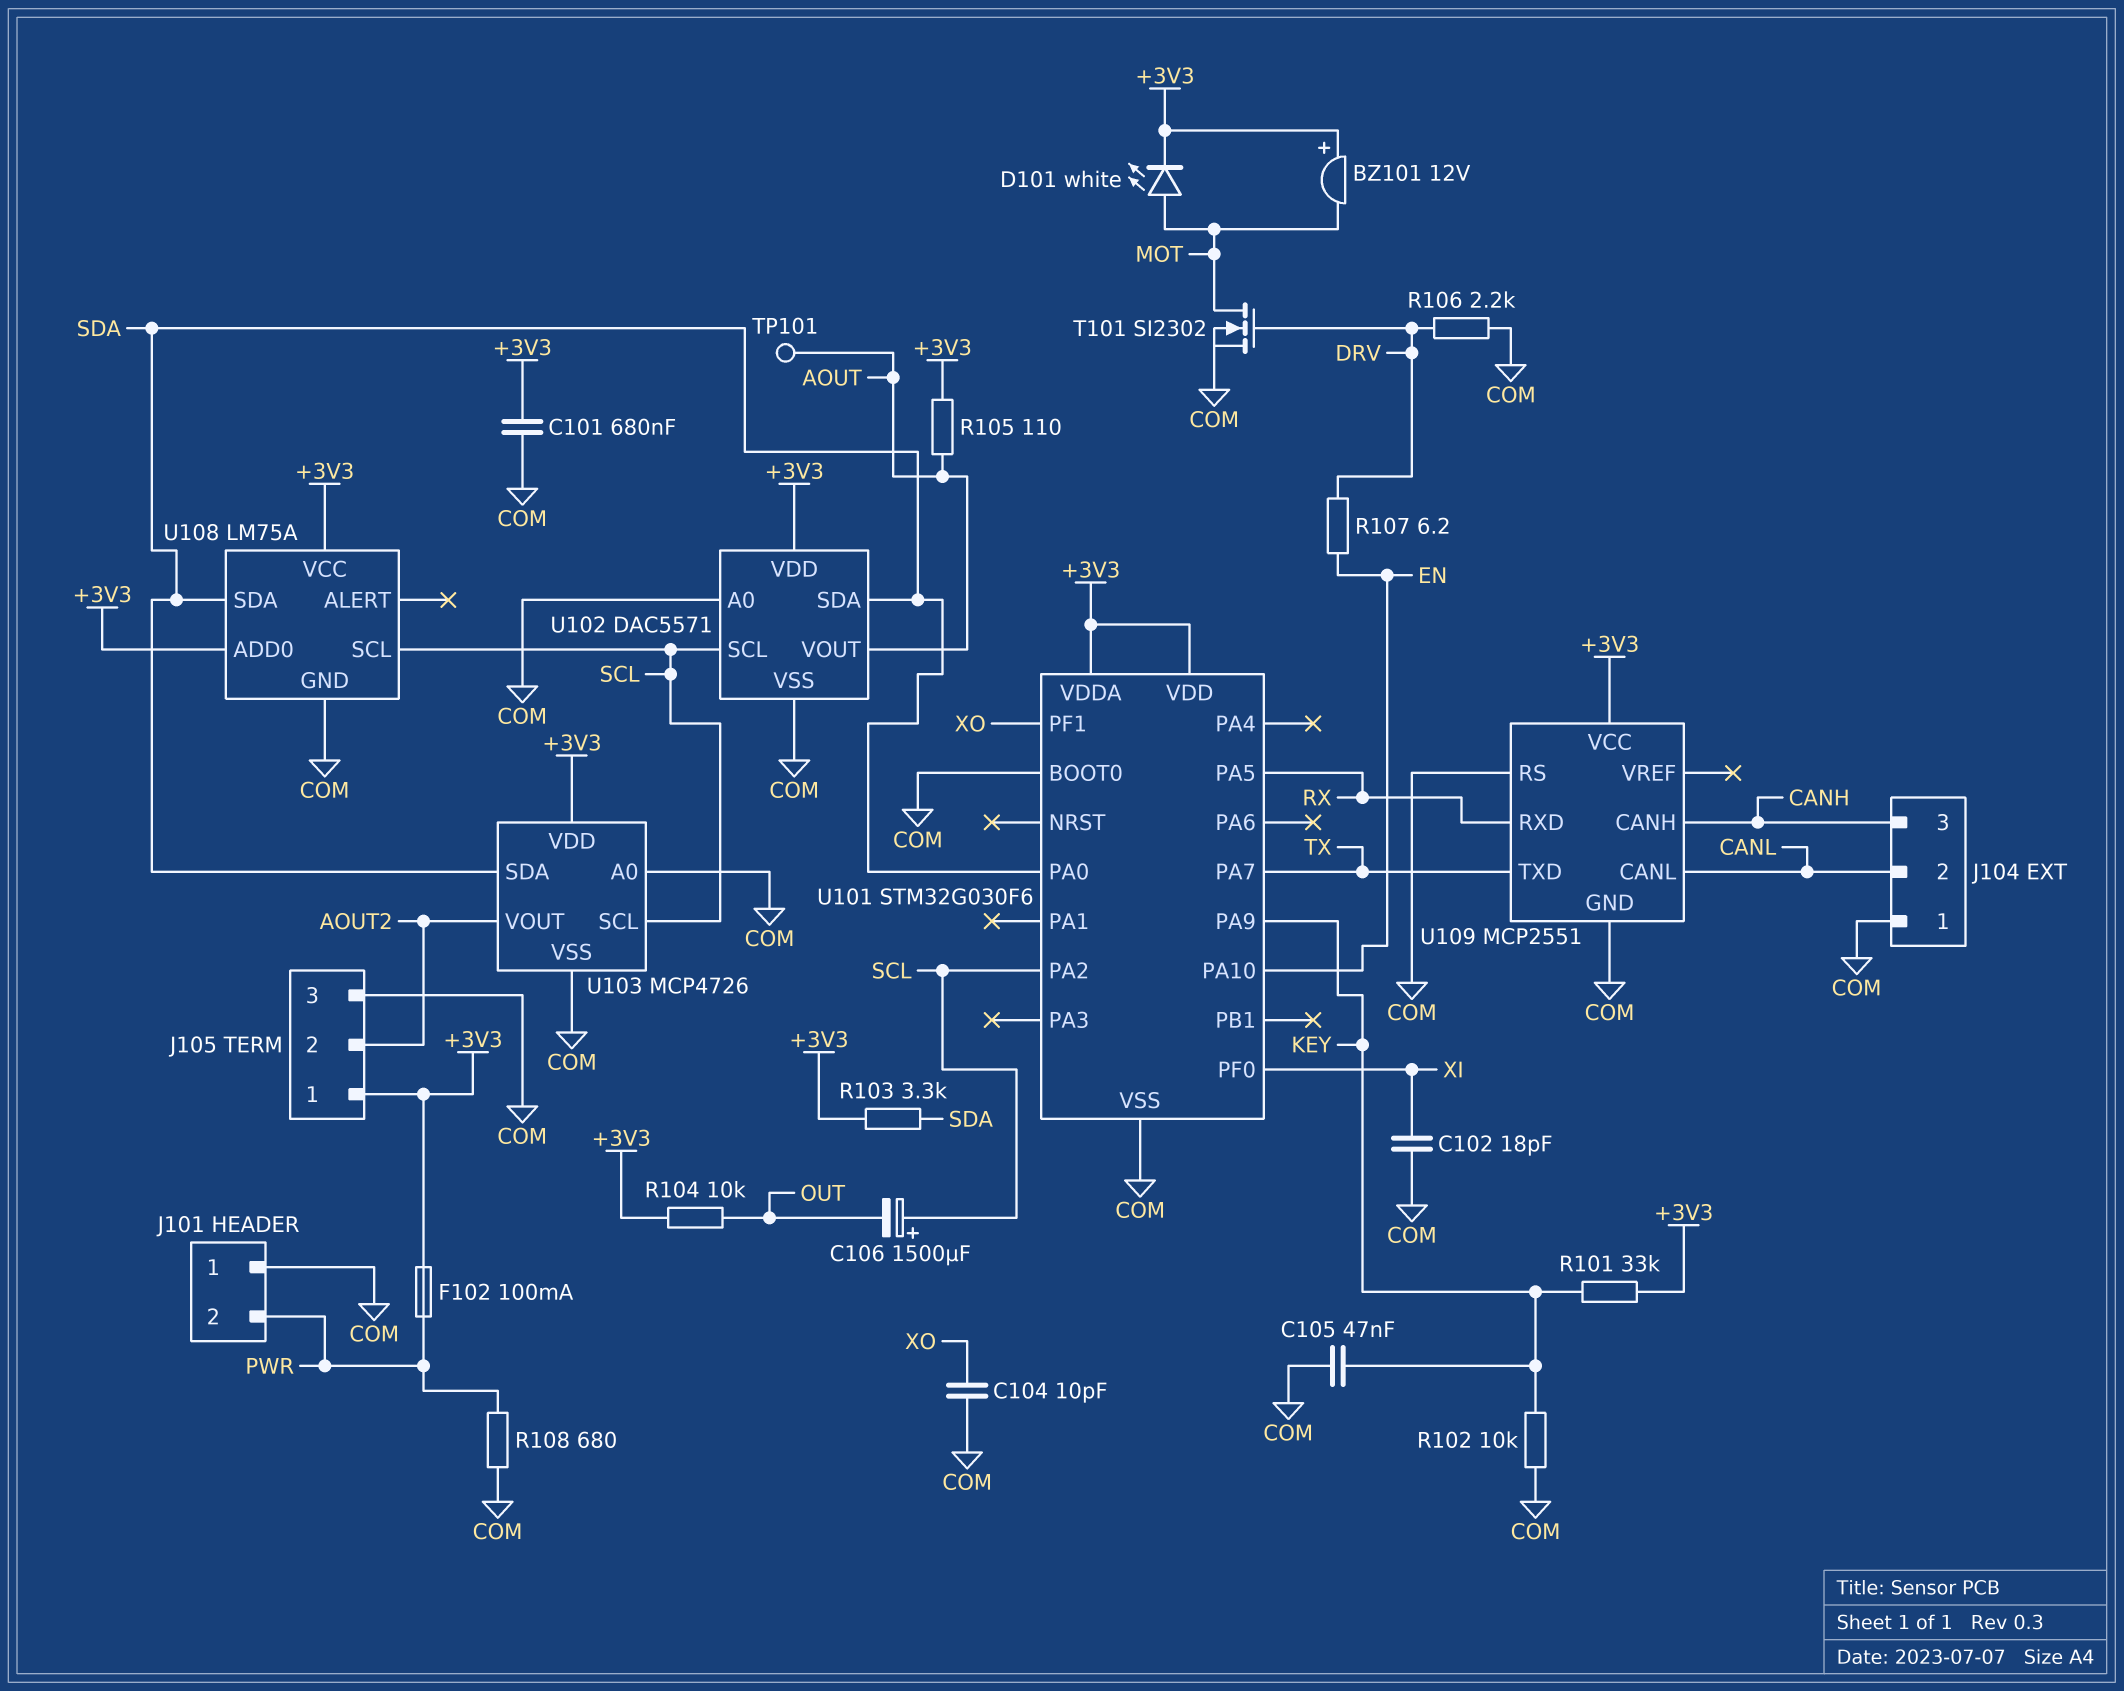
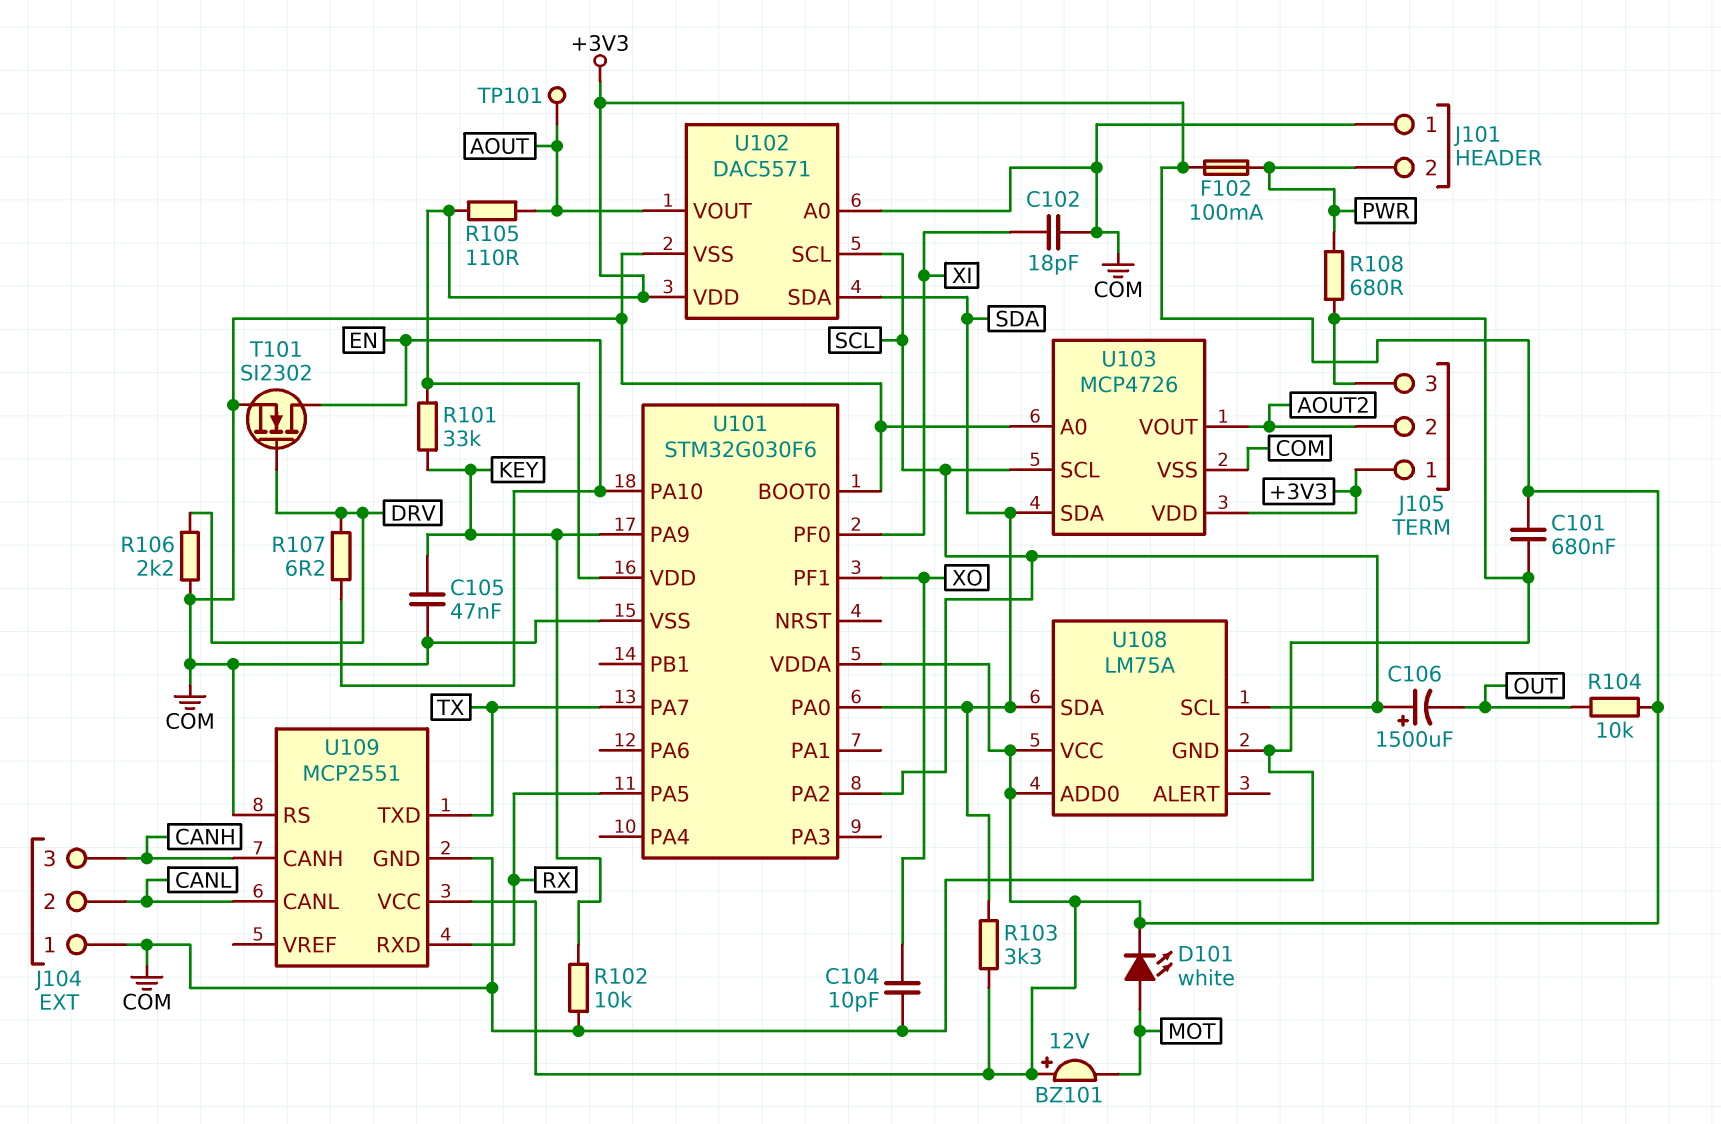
T101: NMOS SI2302 (G DRV, D MOT, S COM) -> NMOS SI2302 (G DRV, D EN, S COM)

